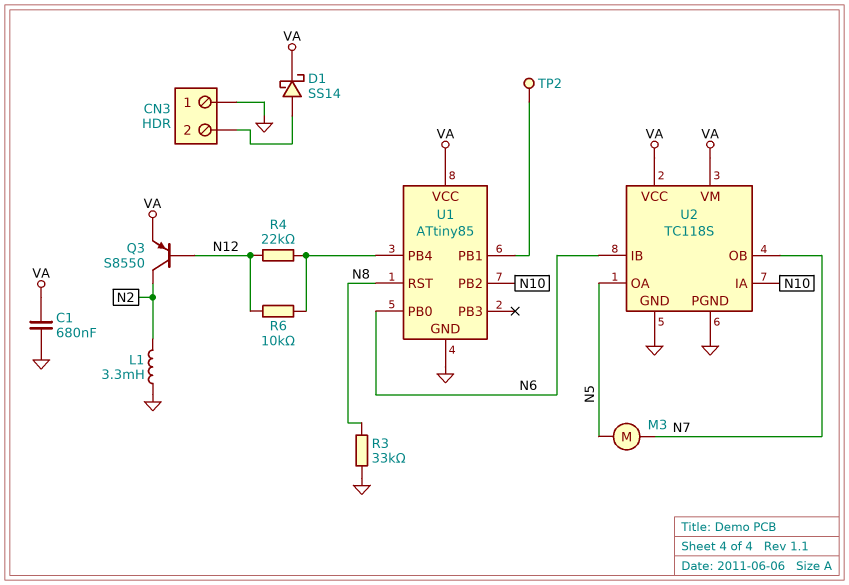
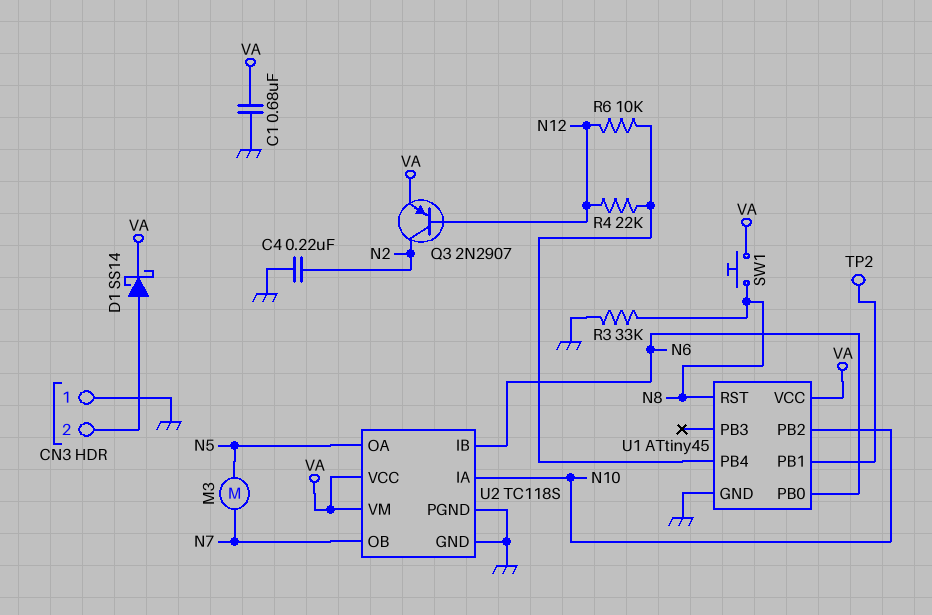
C4: none -> 220nF (GND, N2)
L1: 3.3mH (GND, N2) -> none
Q3: PNP S8550 (B N12, C N2, E VA) -> PNP 2N2907 (B N12, C N2, E VA)
SW1: none -> button (N8, VA)
U1: ATtiny85 -> ATtiny45

